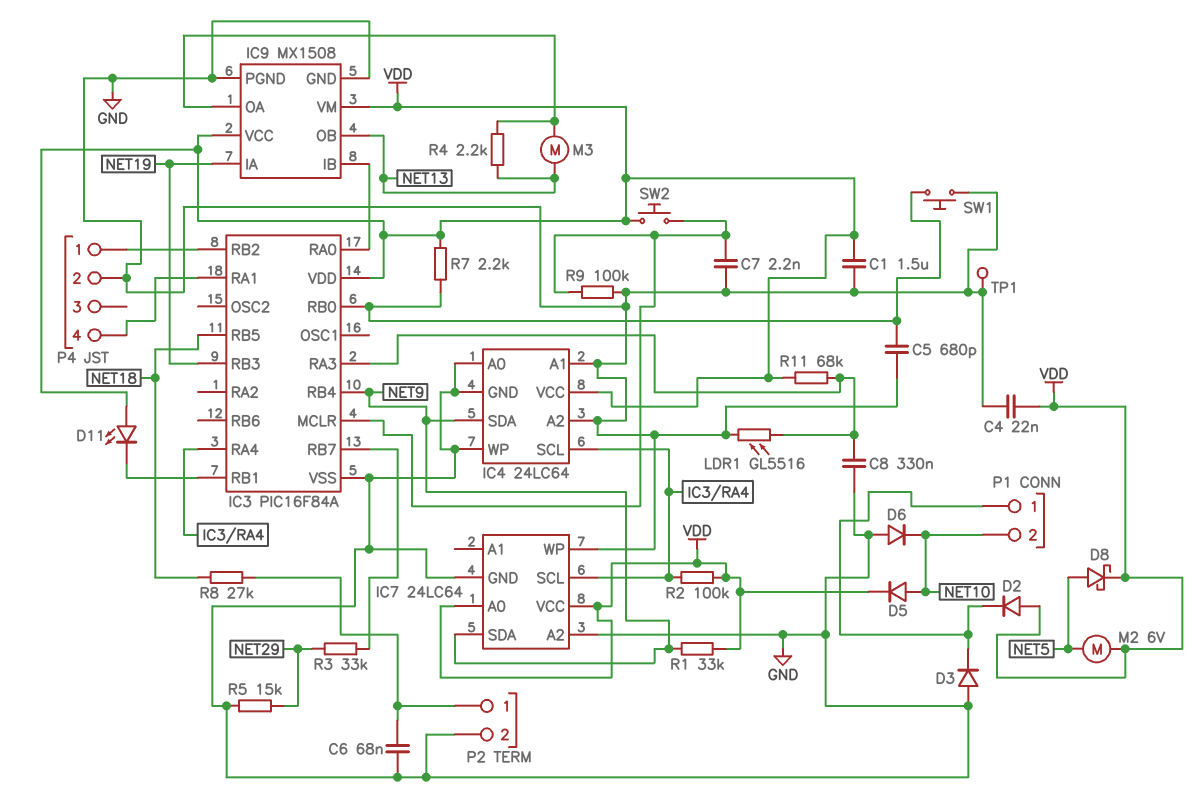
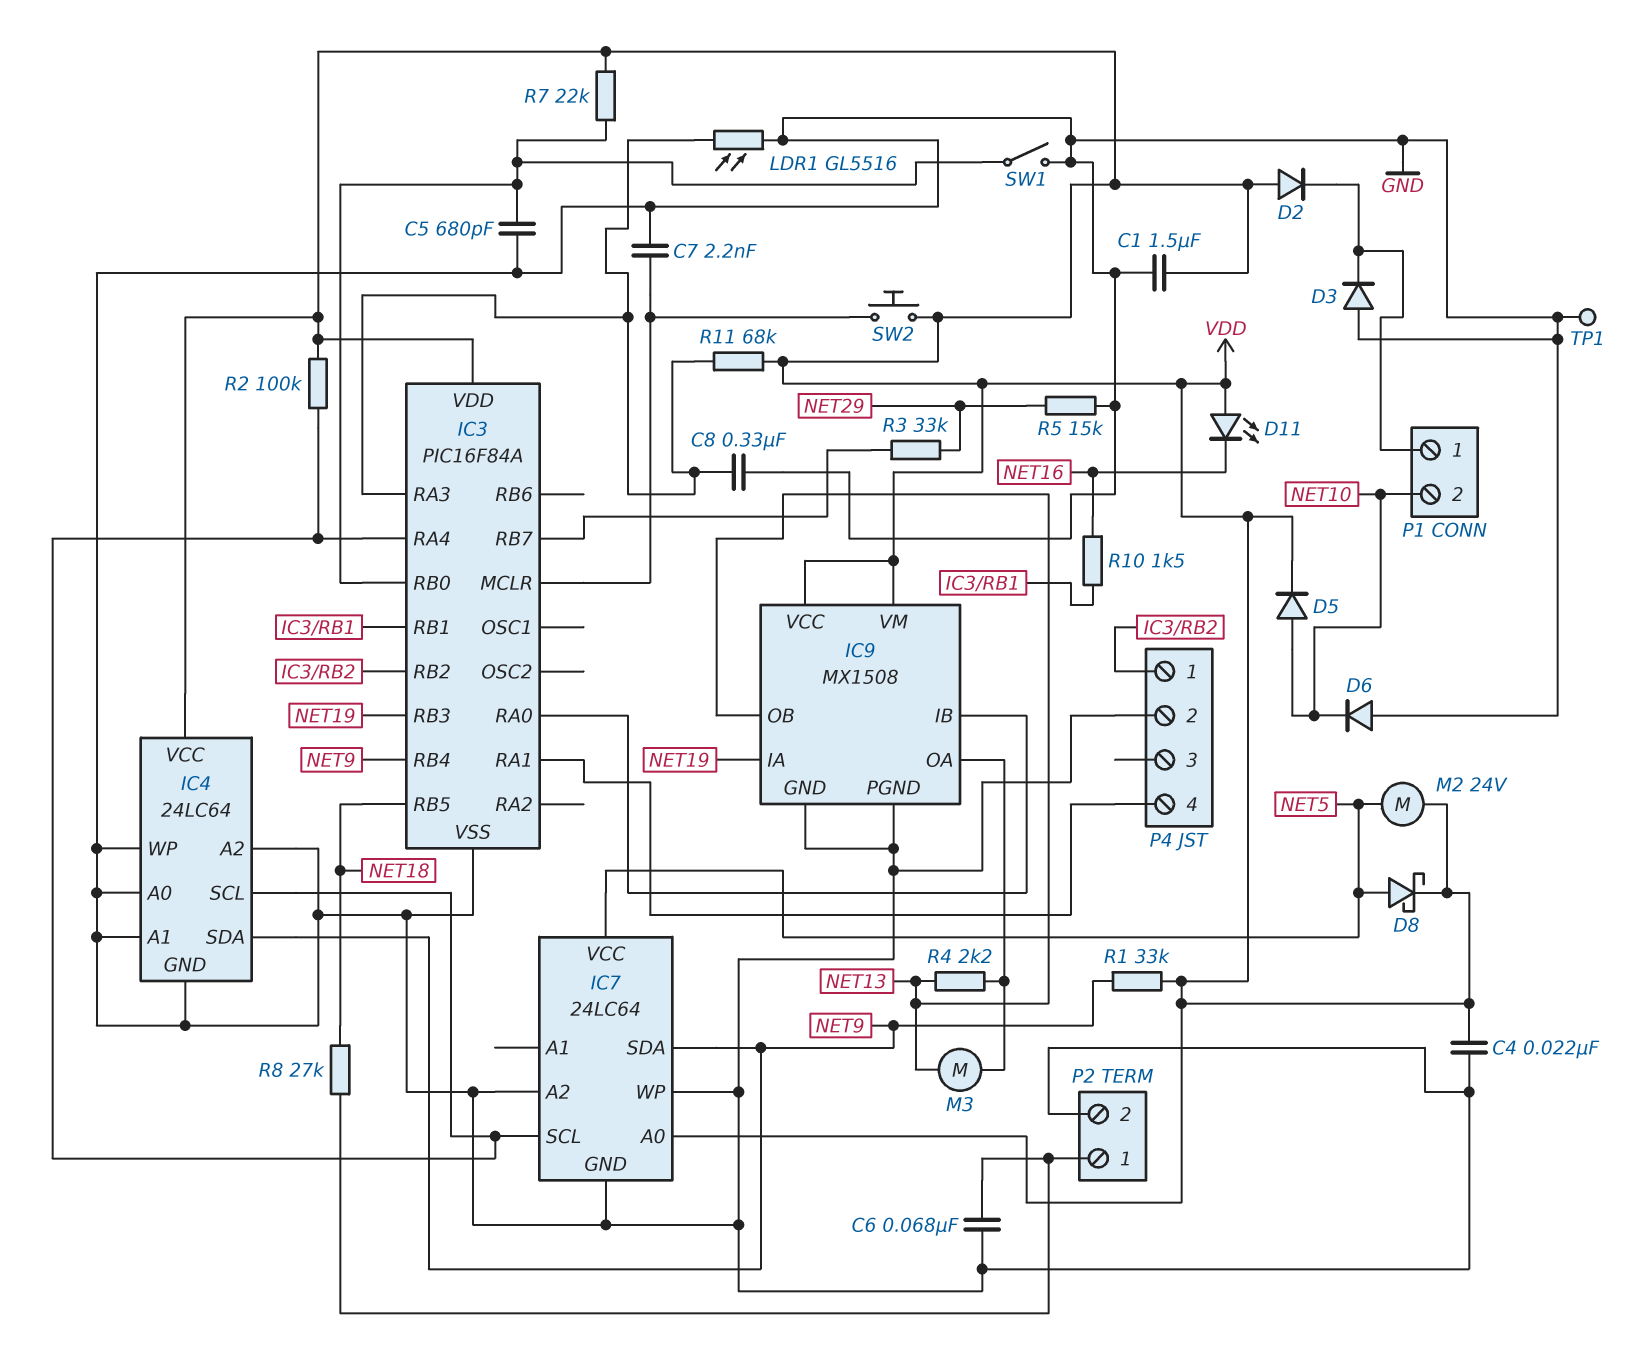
D11: LED (A VDD, K IC3/RB1) -> LED (A VDD, K NET16)
IC7 pin VCC: VDD -> NET5
M2: motor 6V (NET5, VDD) -> motor 24V (NET5, VDD)
R7: 2.2k (IC3/RB0, VDD) -> 22k (IC3/RB0, VDD)
R9: 100k (GND, IC3/MCLR) -> none
R10: none -> 1.5k (IC3/RB1, NET16)
SW1: button (GND, IC3/RB0) -> switch (GND, IC3/RB0)

